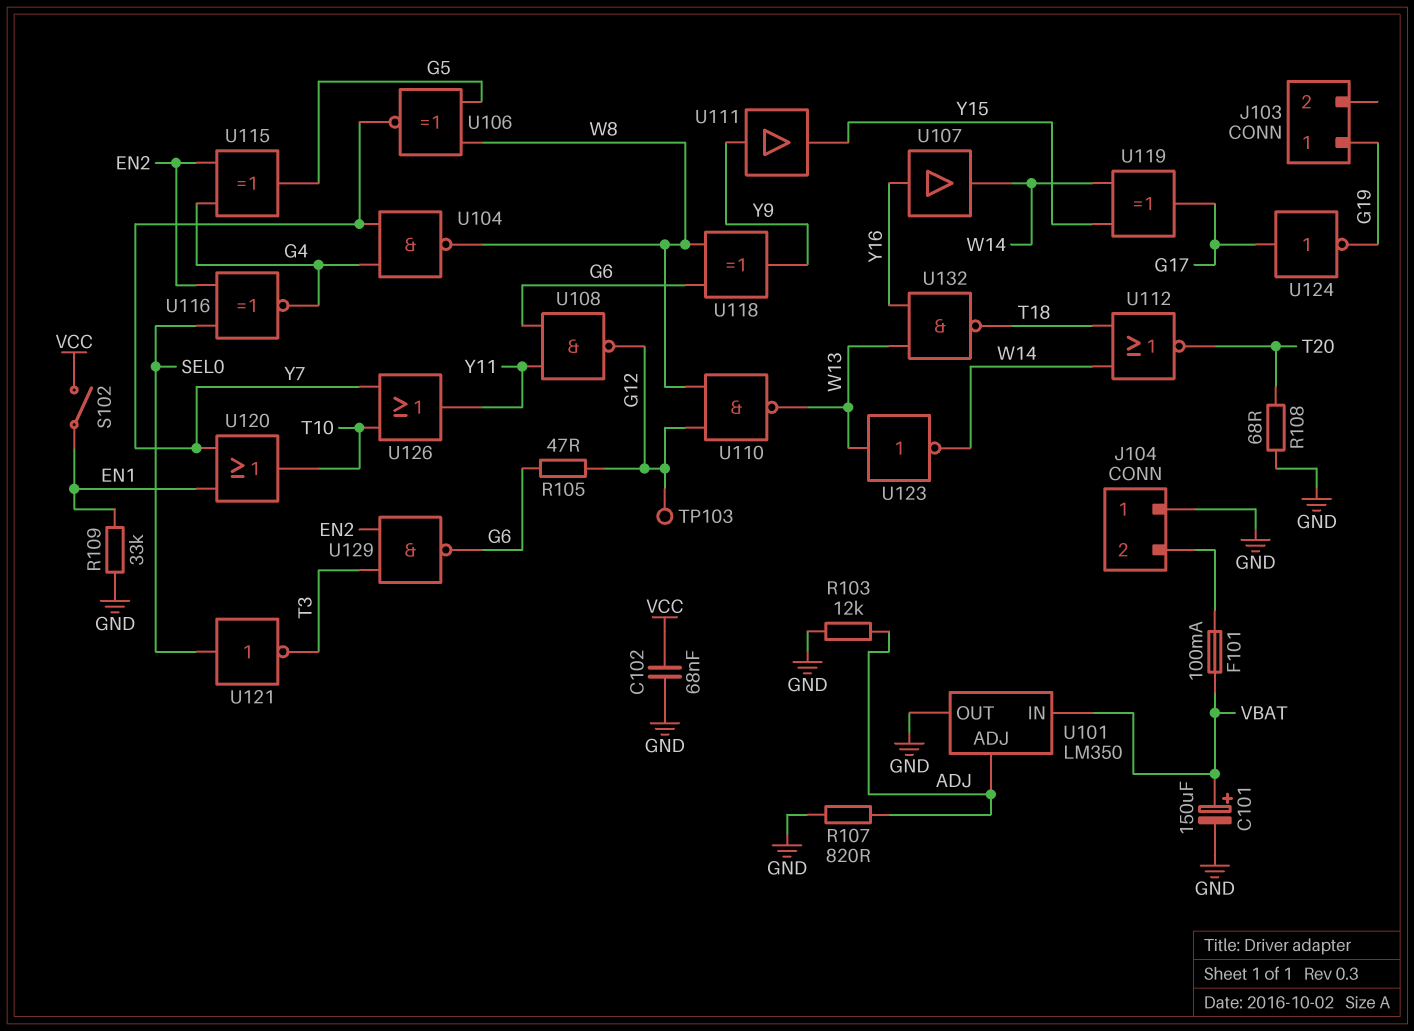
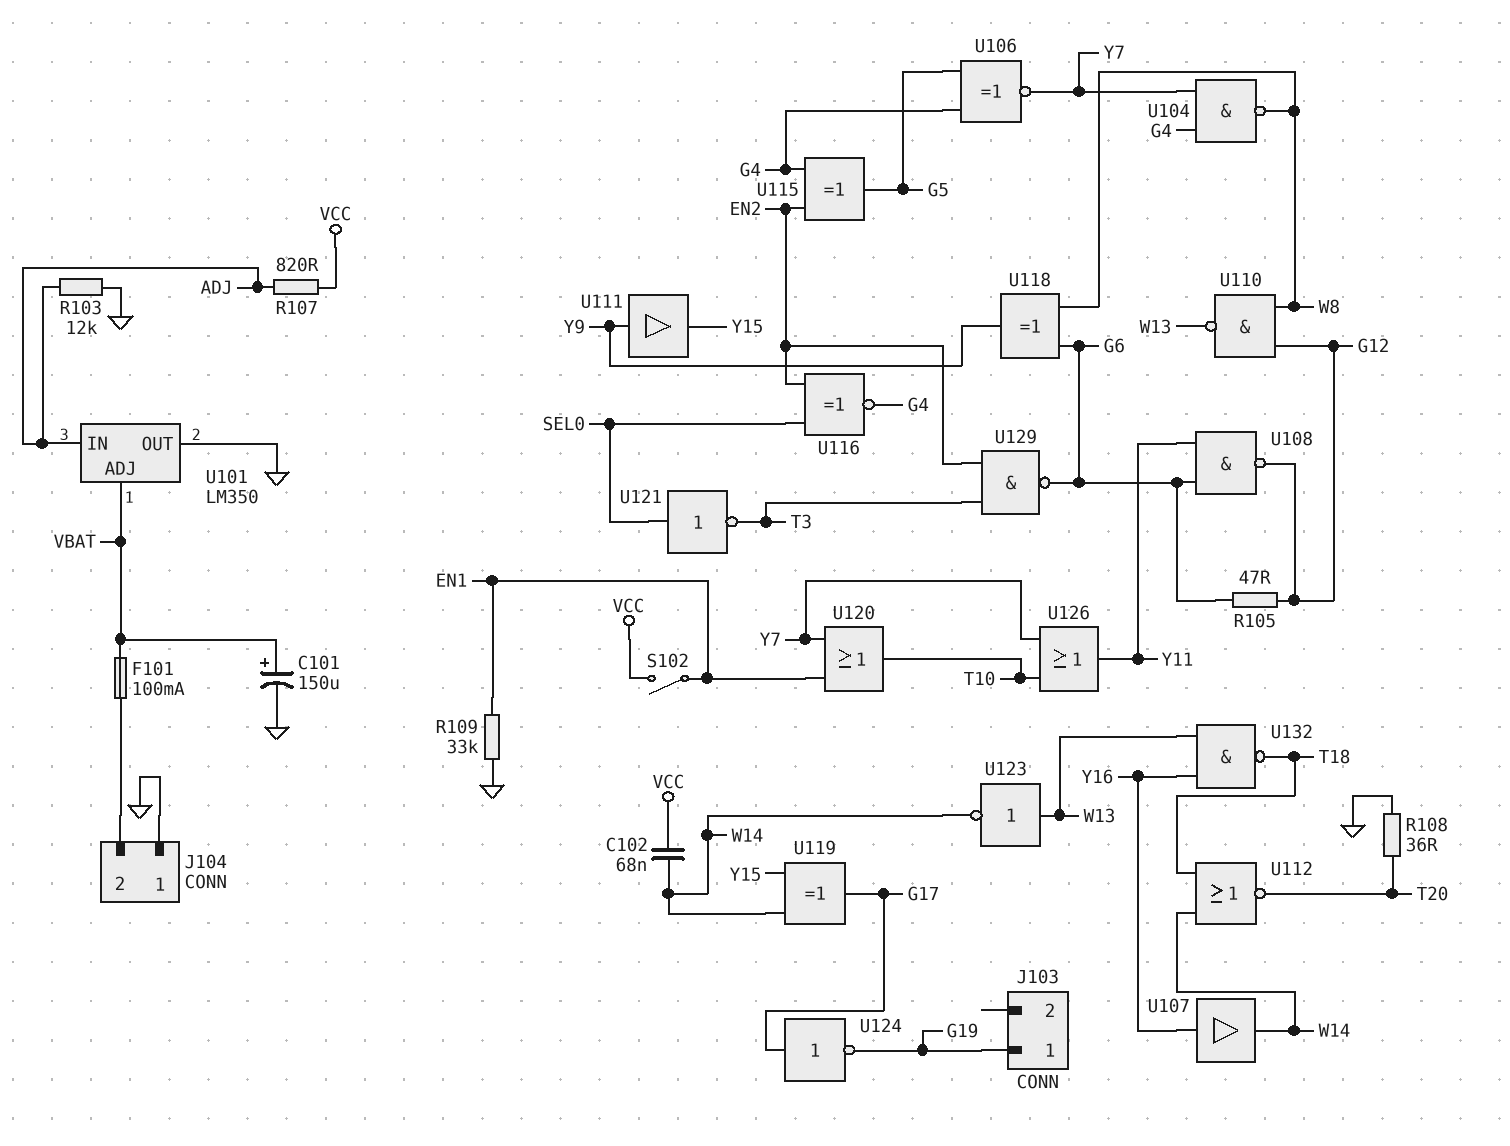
C102: 68nF (GND, VCC) -> 68nF (VCC, W14)
R107: 820 (ADJ, GND) -> 820 (ADJ, VCC)
R108: 68 (GND, T20) -> 36 (GND, T20)
TP103: test point (G12) -> none
U101 pin ADJ: ADJ -> VBAT
U101 pin IN: VBAT -> ADJ
U106: XNOR (in G5, in W8, out Y7) -> XNOR (in G4, in G5, out Y7)

